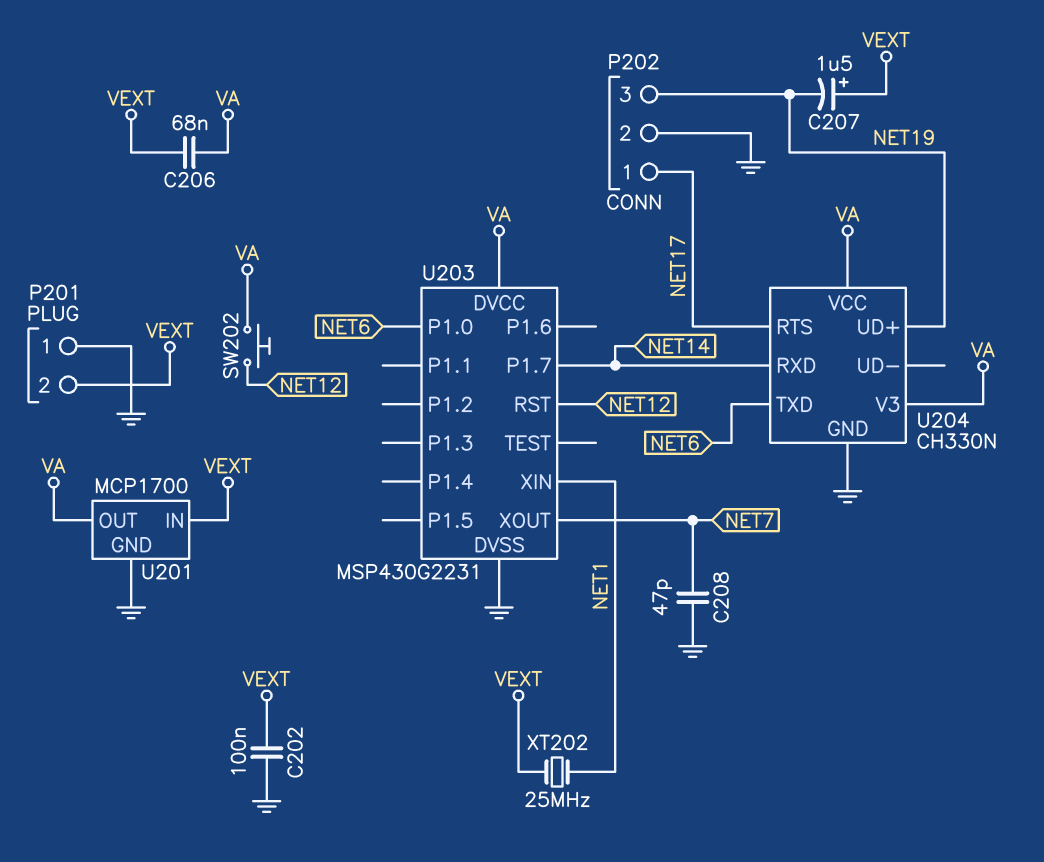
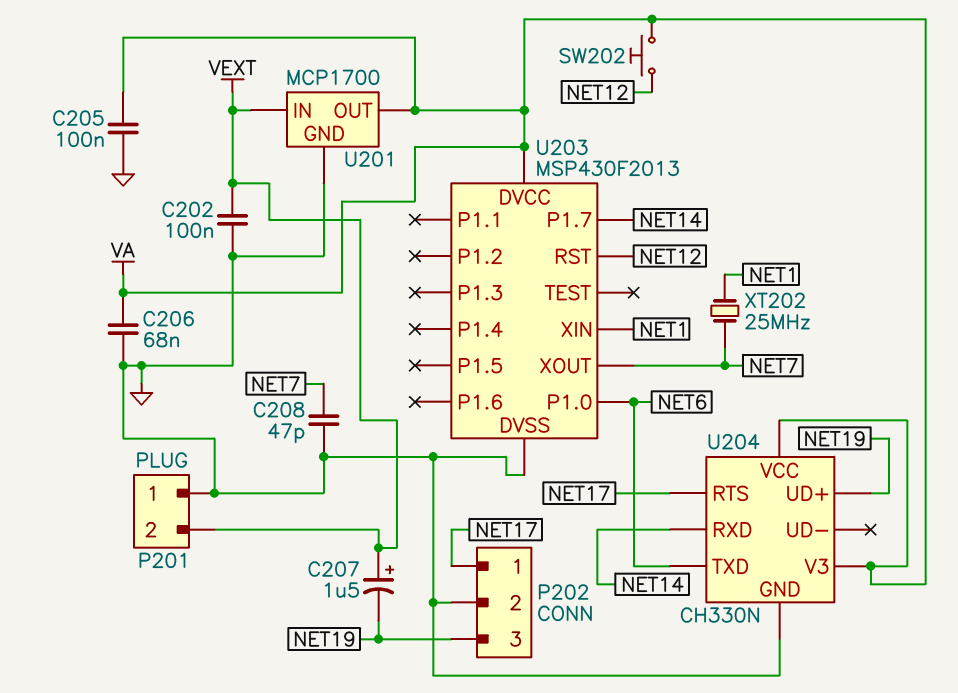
C205: none -> 100nF (GND, VA)
C206: 68nF (VA, VEXT) -> 68nF (GND, VA)
U203: MSP430G2231 -> MSP430F2013
XT202: 25MHz (NET1, VEXT) -> 25MHz (NET1, NET7)

